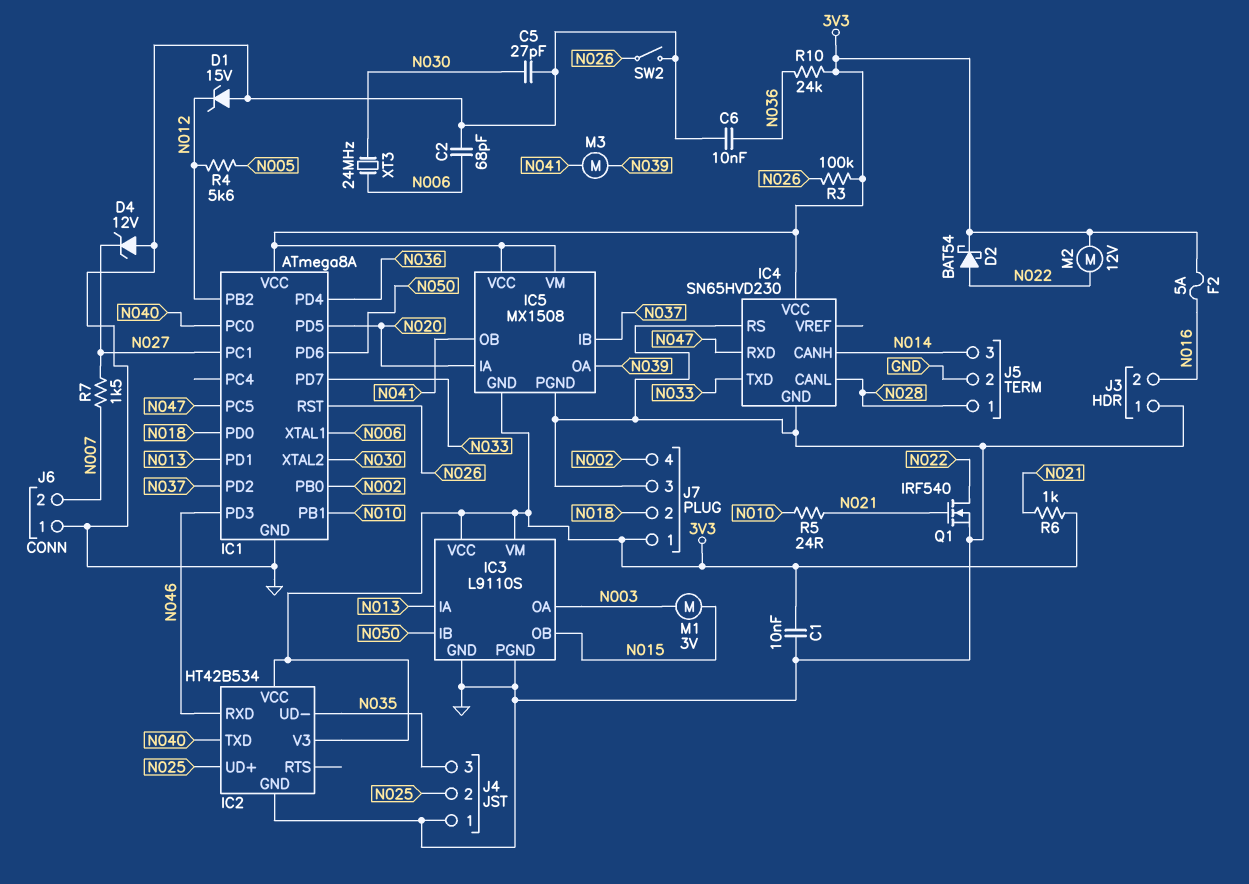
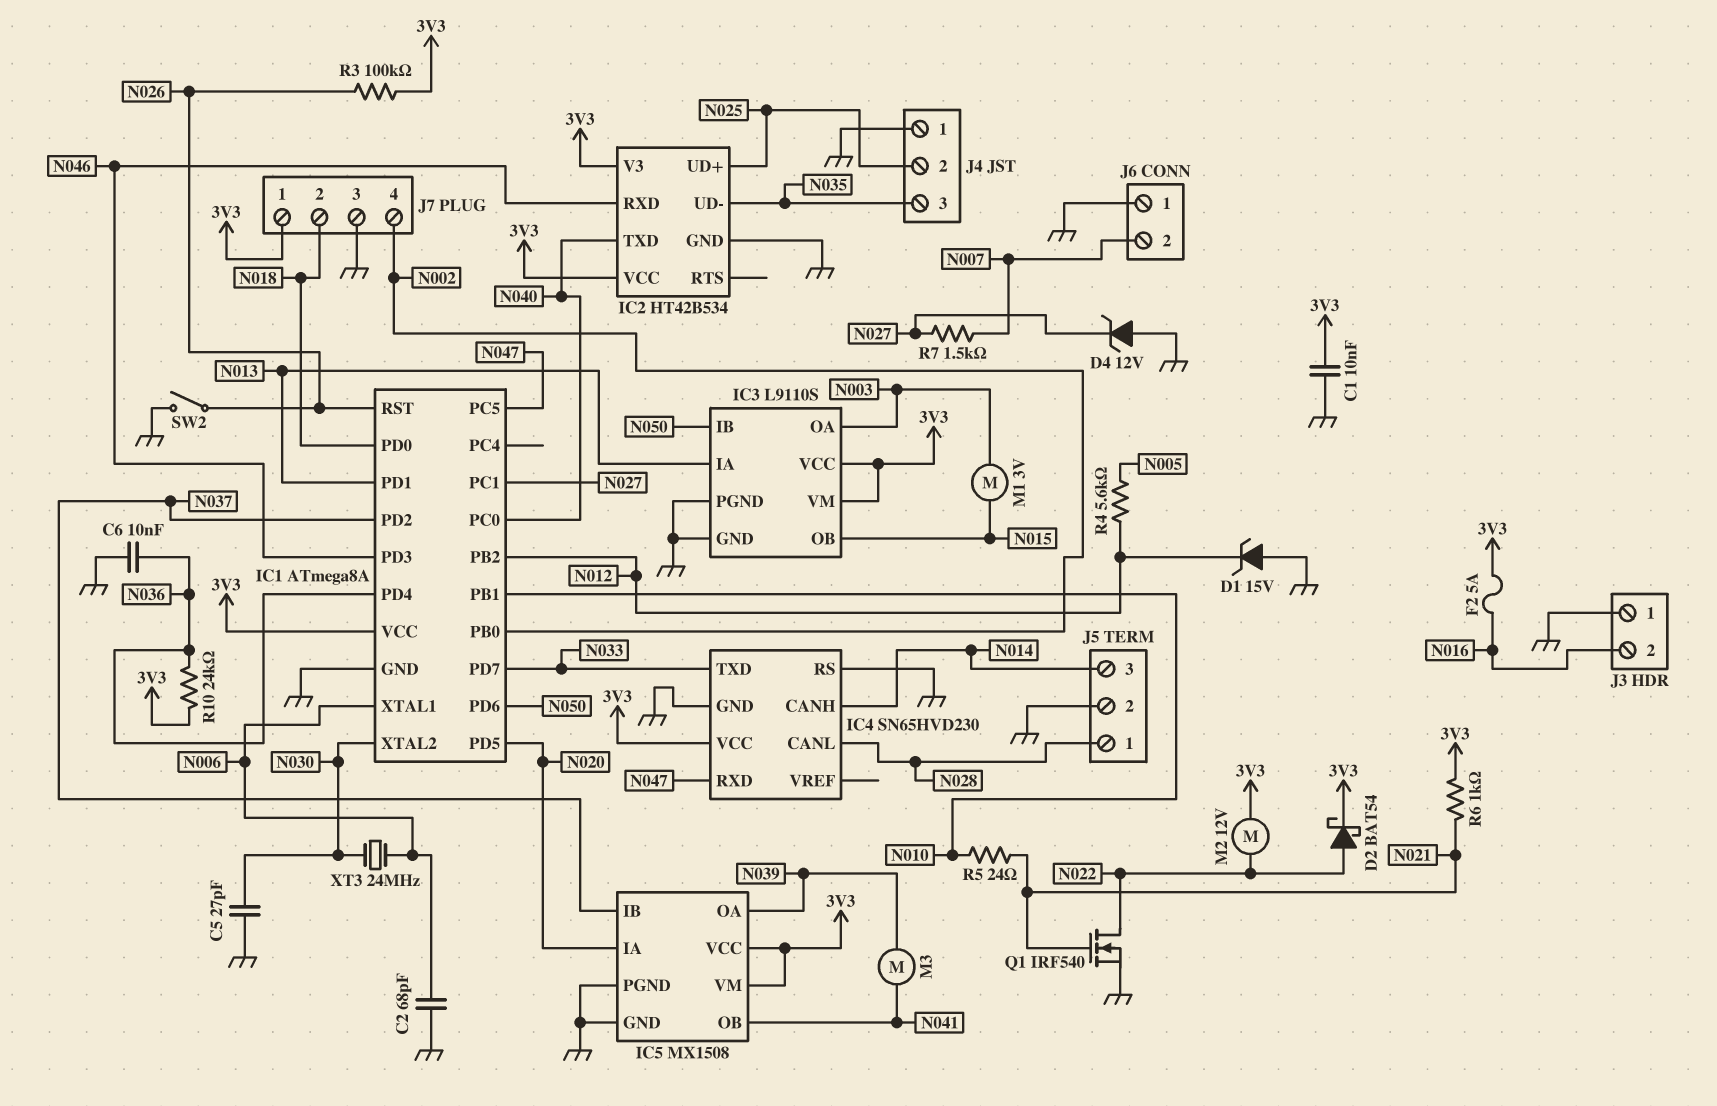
IC5 pin GND: 3V3 -> GND

